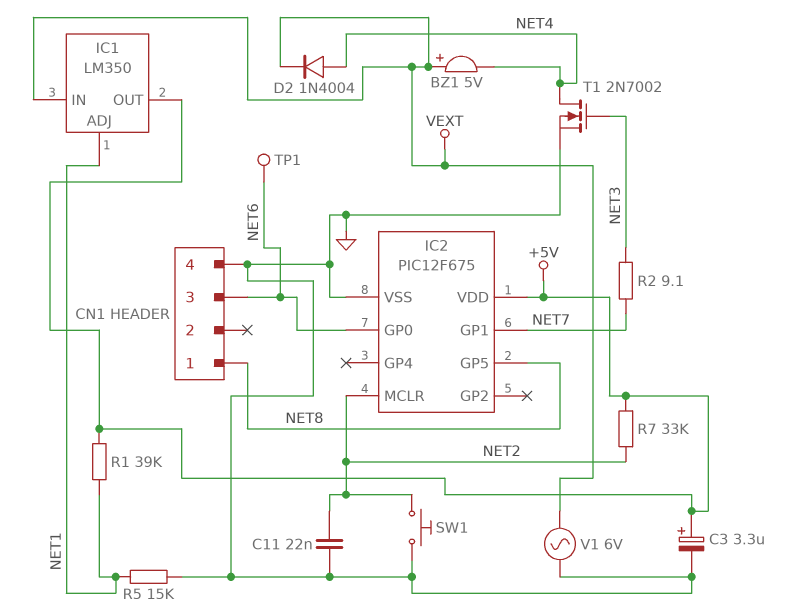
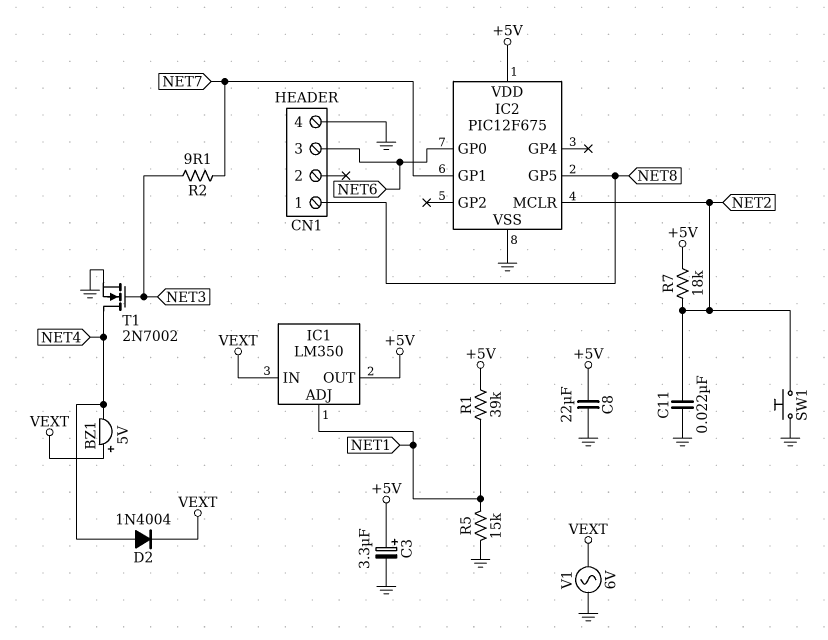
C8: none -> 22uF (+5V, GND)
R7: 33k (+5V, NET2) -> 18k (+5V, NET2)
TP1: test point (NET6) -> none

